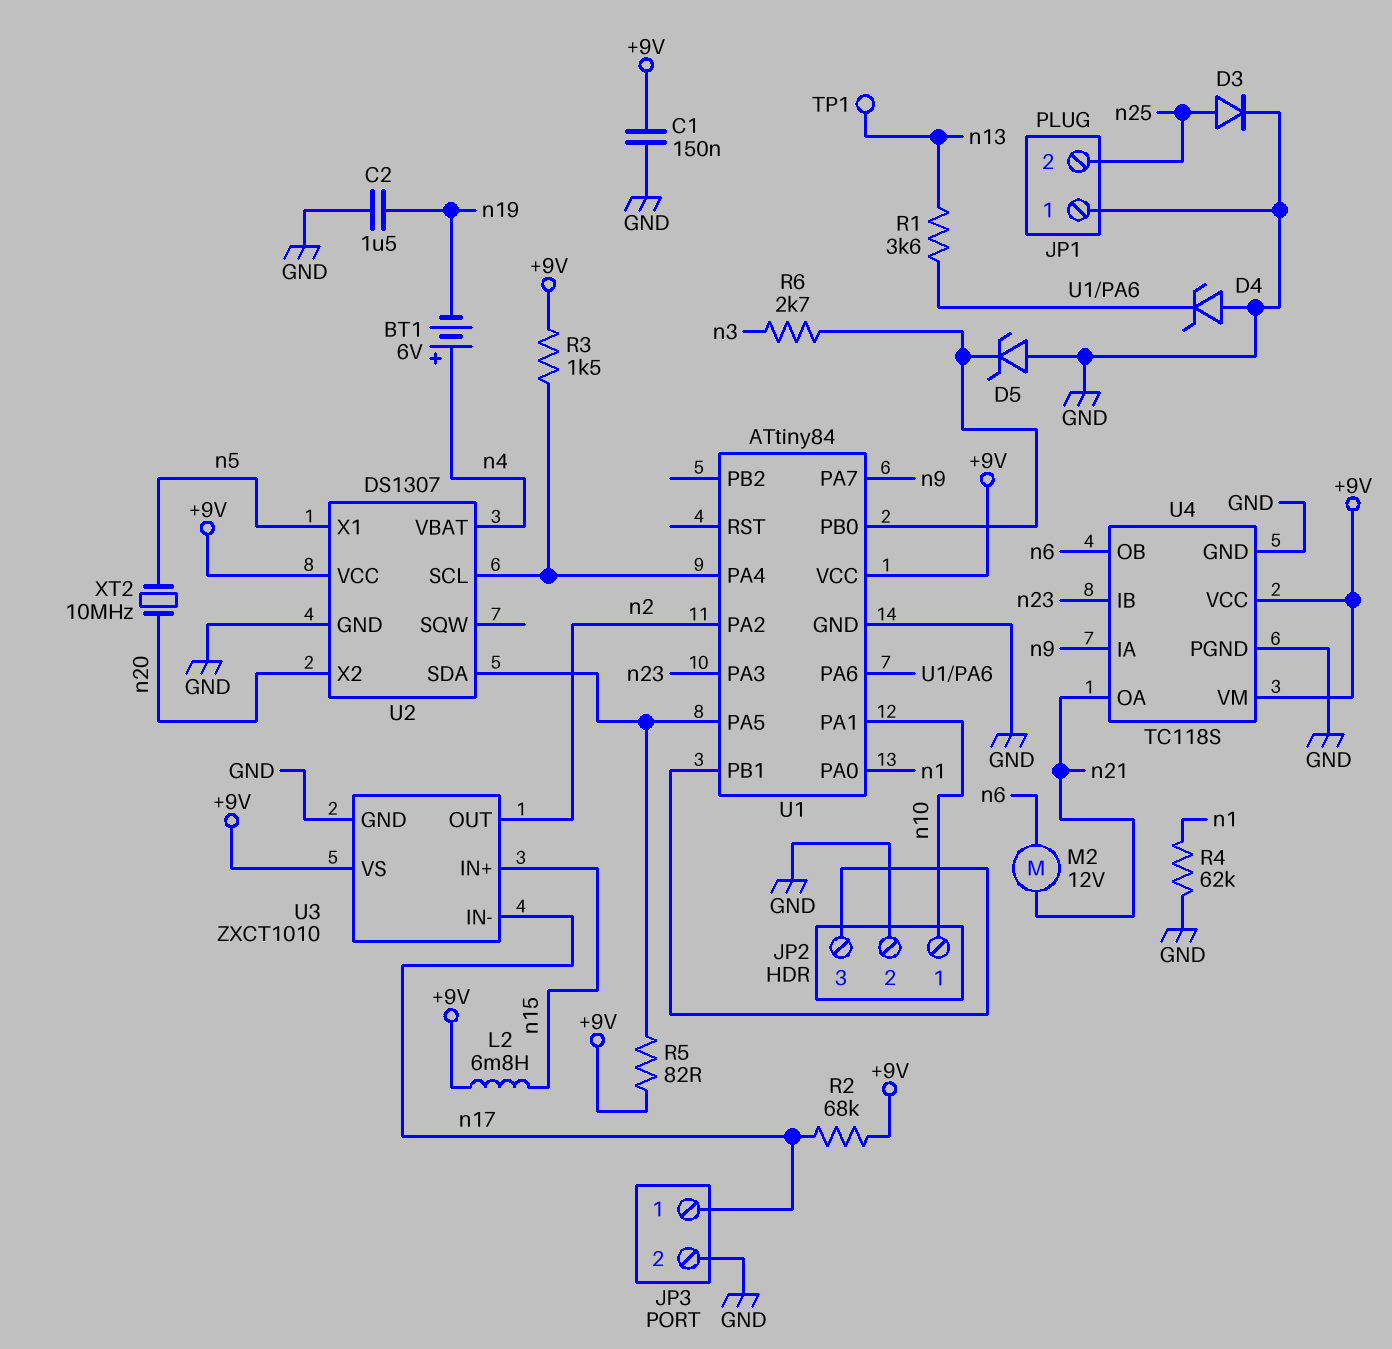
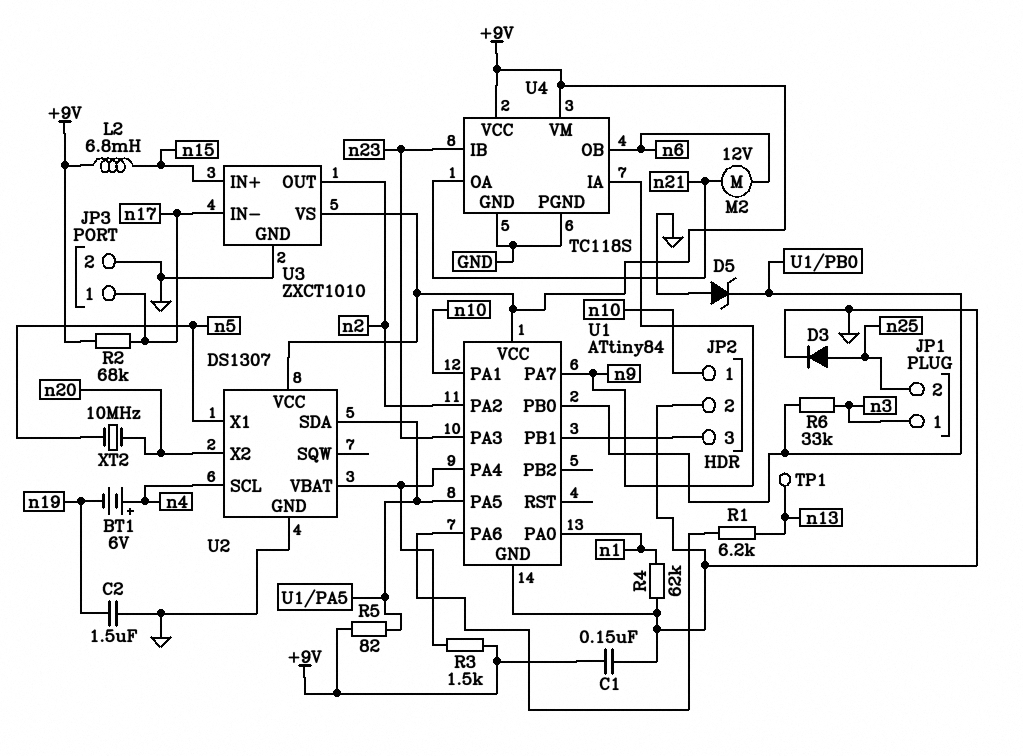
D4: zener (A GND, K U1/PA6) -> none
JP1 pin 1: GND -> n3
R1: 3.6k (U1/PA6, n13) -> 6.2k (U1/PA6, n13)
R6: 2.7k (U1/PB0, n3) -> 33k (U1/PB0, n3)
U2 pin SCL: U1/PA4 -> n4
U2 pin VBAT: n4 -> U1/PA4

